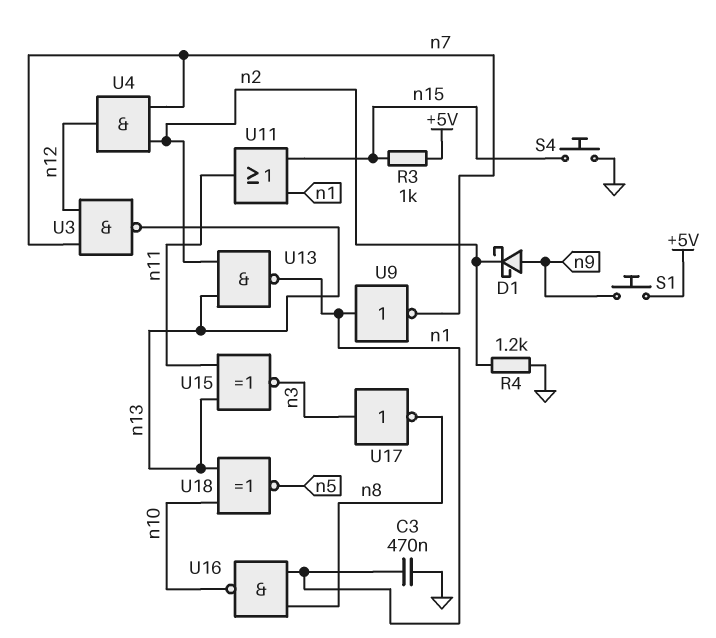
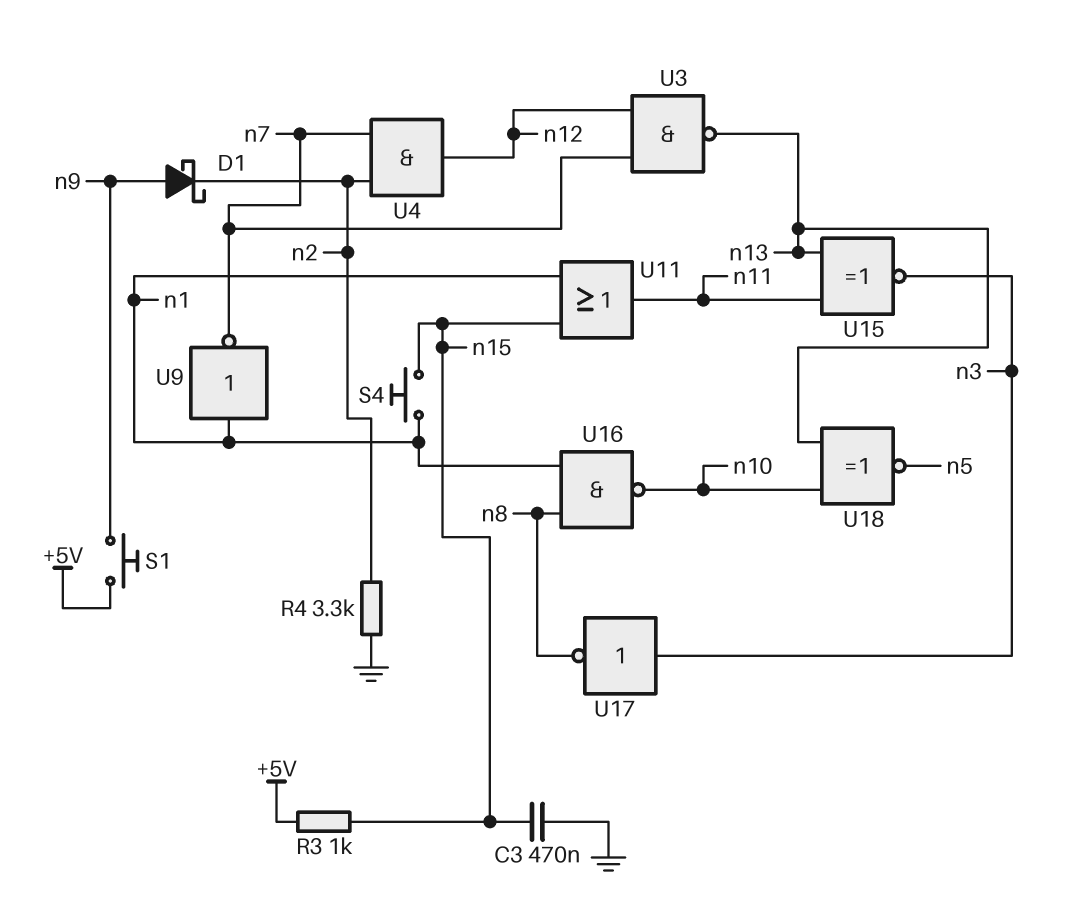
C3: 470nF (GND, n1) -> 470nF (GND, n15)
R4: 1.2k (GND, n2) -> 3.3k (GND, n2)
S4: button (GND, n15) -> button (n1, n15)
U13: NAND (in n2, in n13, out n1) -> none

